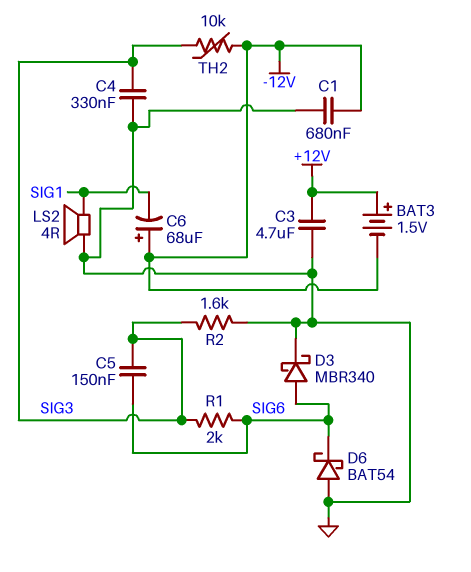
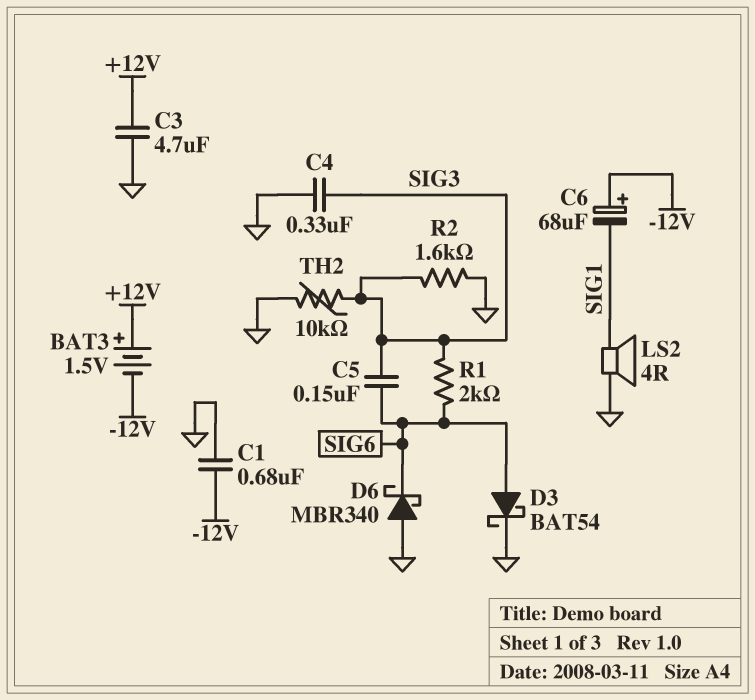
D3: schottky MBR340 (A SIG6, K GND) -> schottky BAT54 (A SIG6, K GND)
D6: schottky BAT54 (A GND, K SIG6) -> schottky MBR340 (A GND, K SIG6)
TH2: 10k (-12V, SIG3) -> 10k (GND, SIG3)

